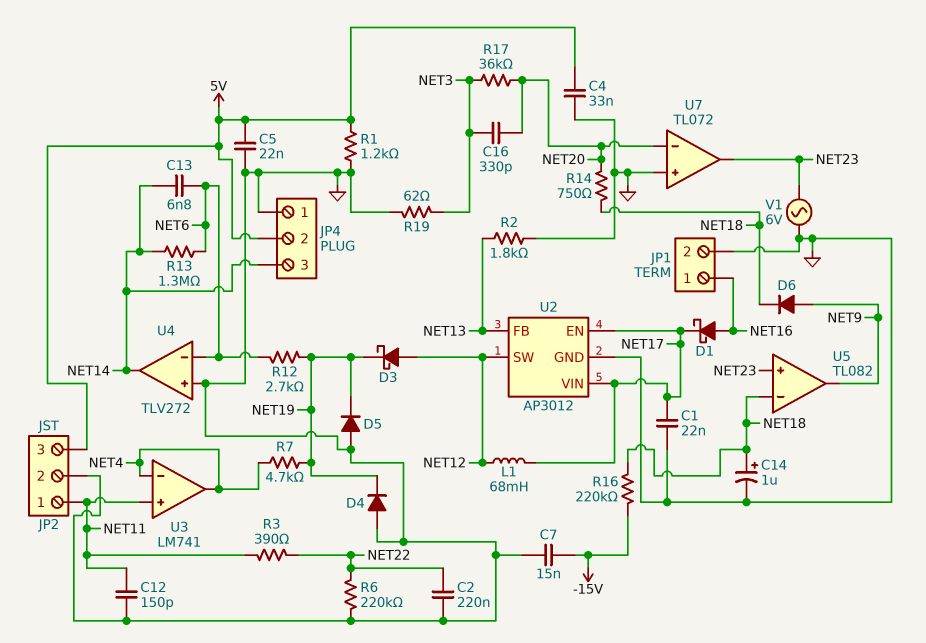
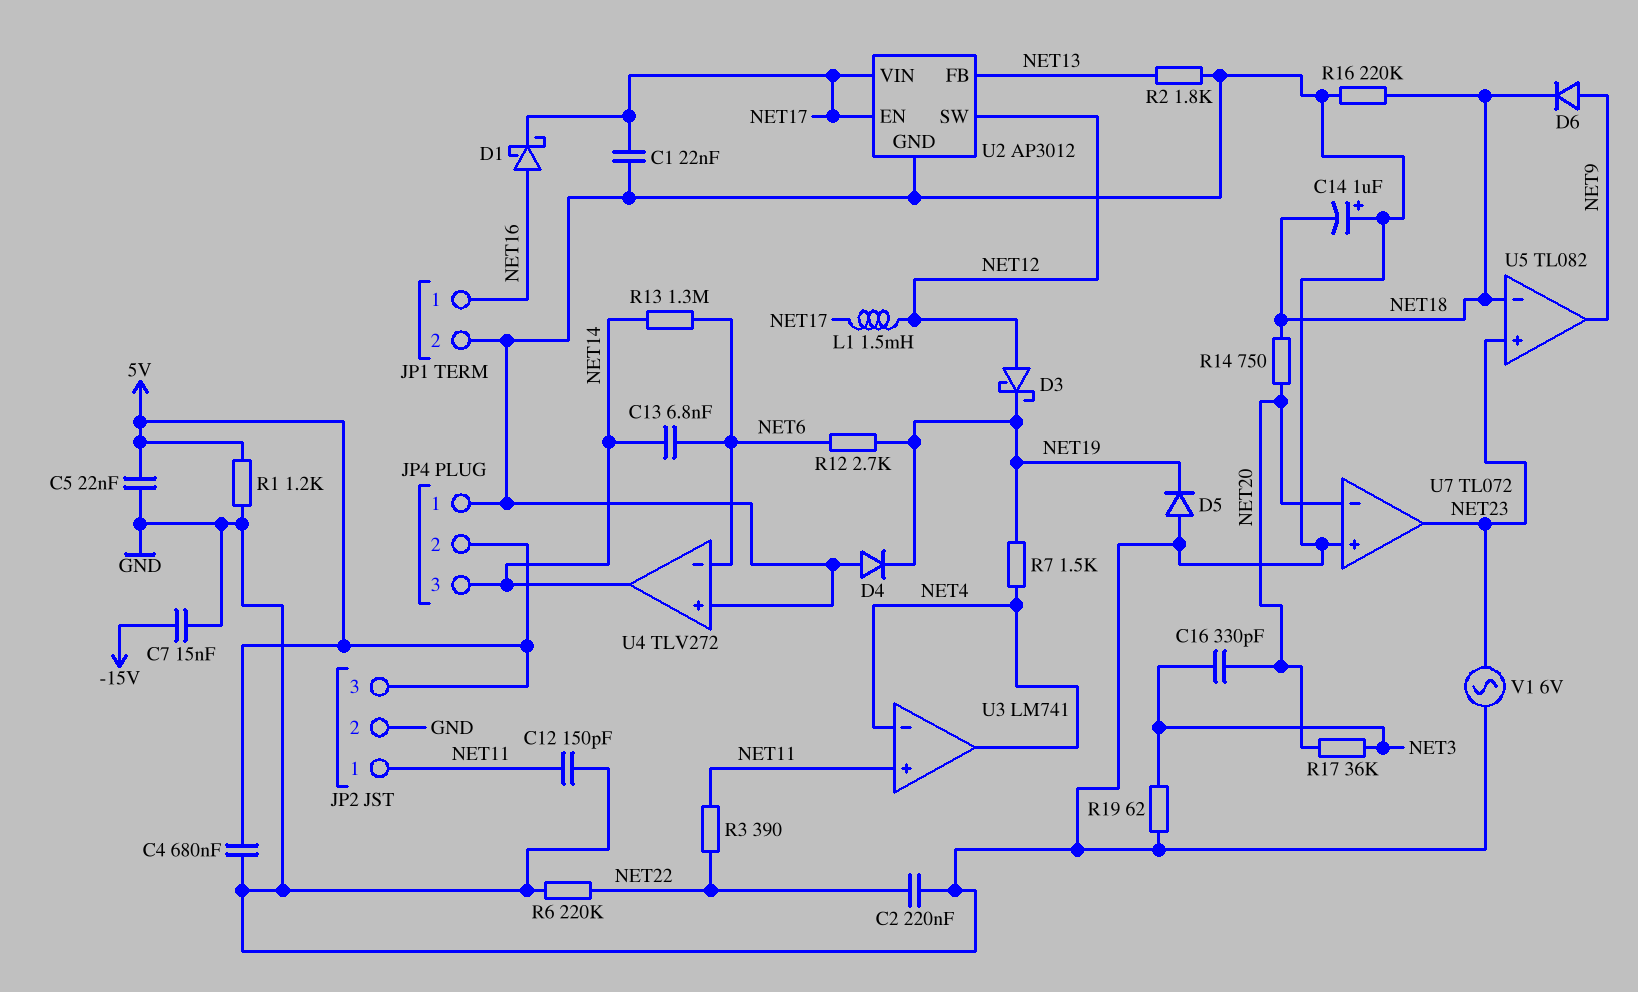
C4: 33nF (5V, GND) -> 680nF (5V, GND)
C14: 1uF (plus NET18, minus GND) -> 1uF (plus GND, minus NET18)
L1: 68mH (NET12, NET17) -> 1.5mH (NET12, NET17)
R7: 4.7k (NET4, NET19) -> 1.5k (NET4, NET19)
R16: 220k (-15V, NET18) -> 220k (GND, NET18)

